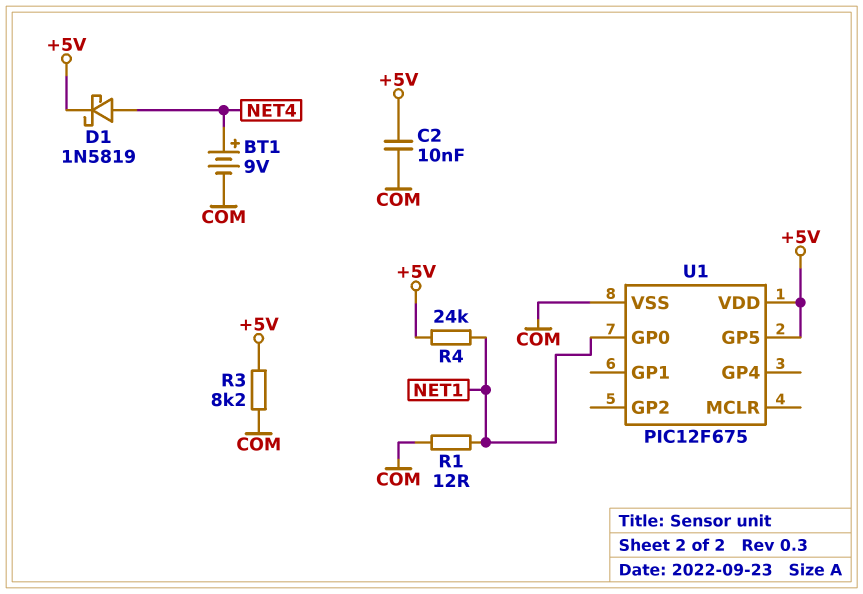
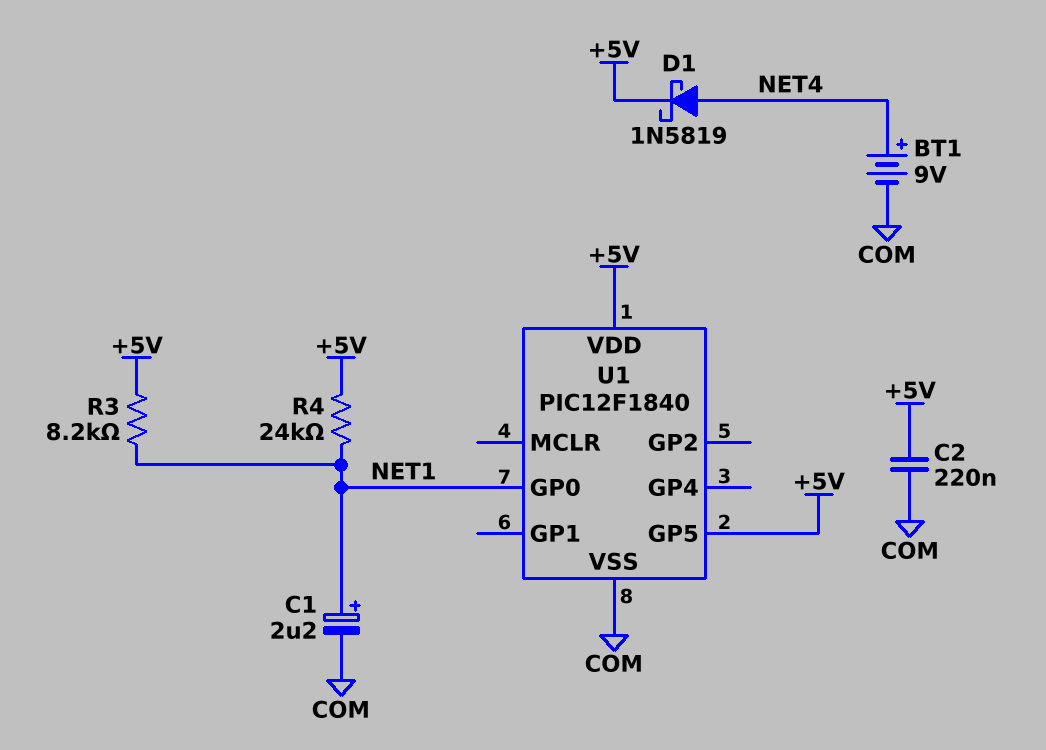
C1: none -> 2.2uF (plus NET1, minus COM)
C2: 10nF (+5V, COM) -> 220nF (+5V, COM)
R1: 12 (COM, NET1) -> none
R3: 8.2k (+5V, COM) -> 8.2k (+5V, NET1)
U1: PIC12F675 -> PIC12F1840

